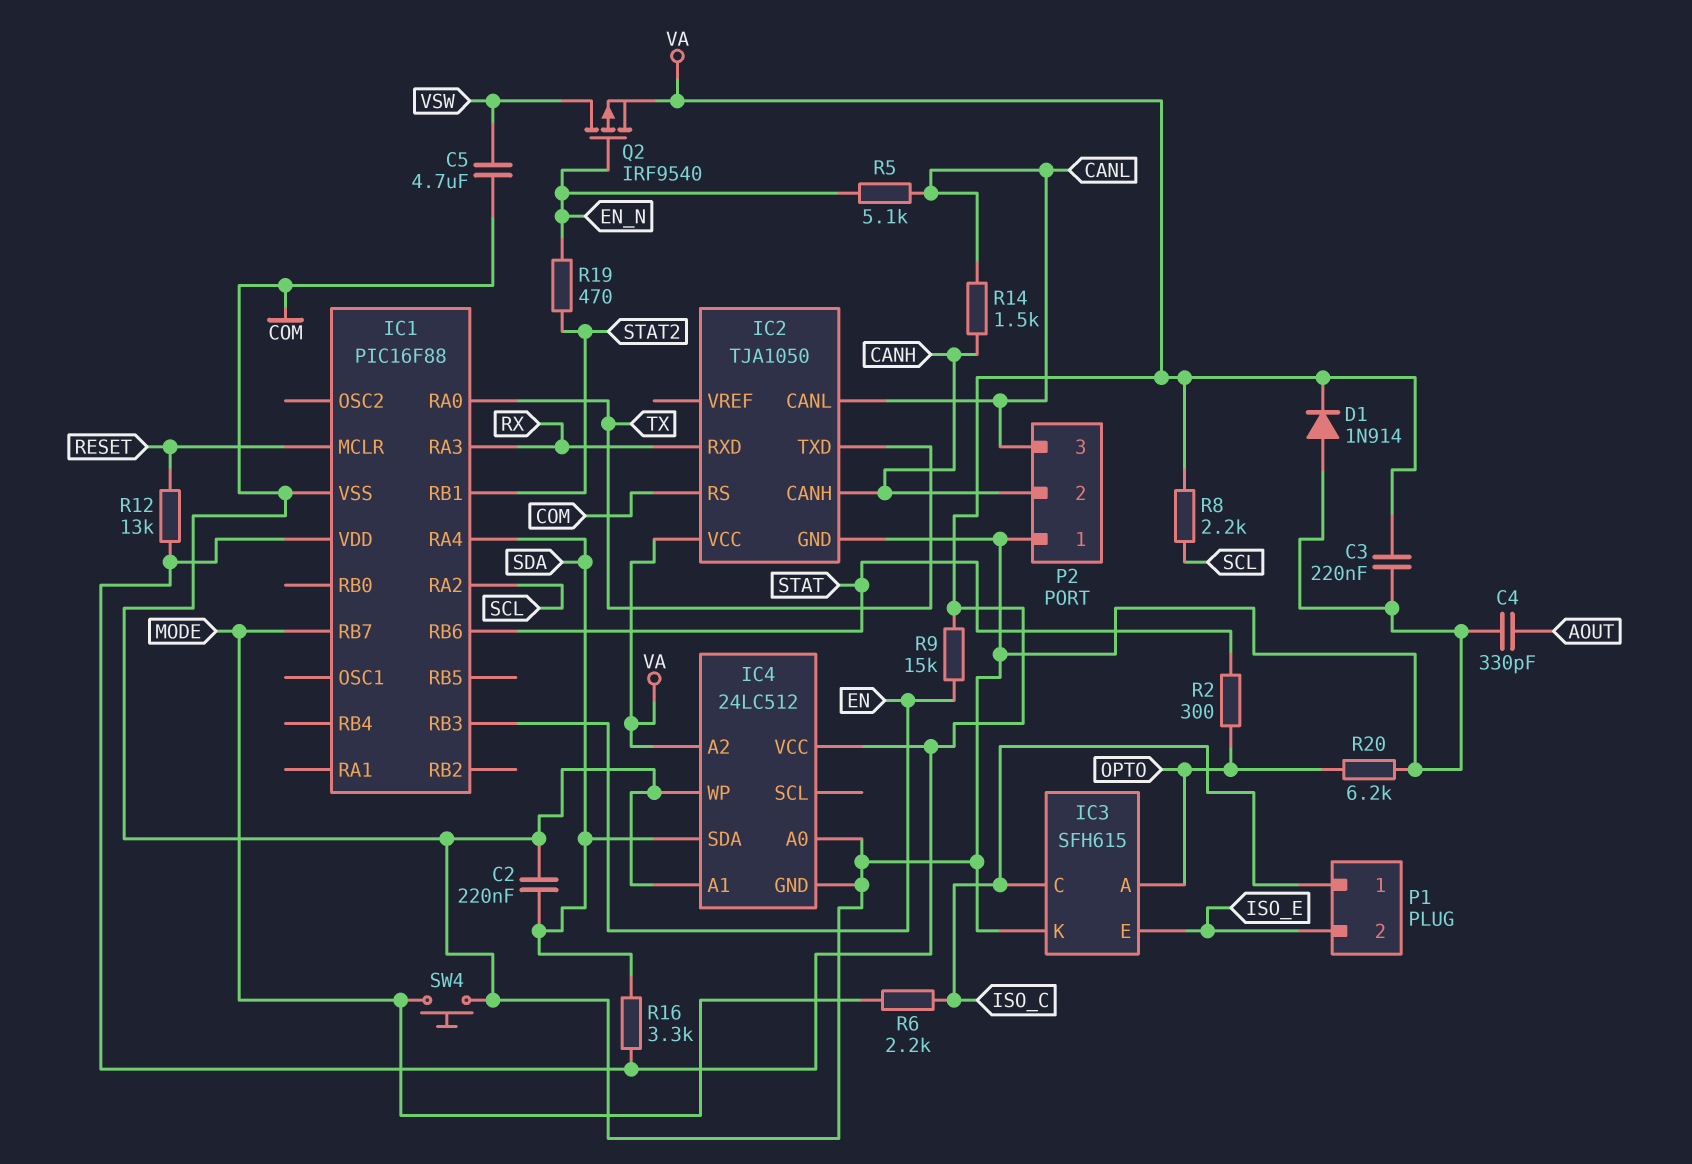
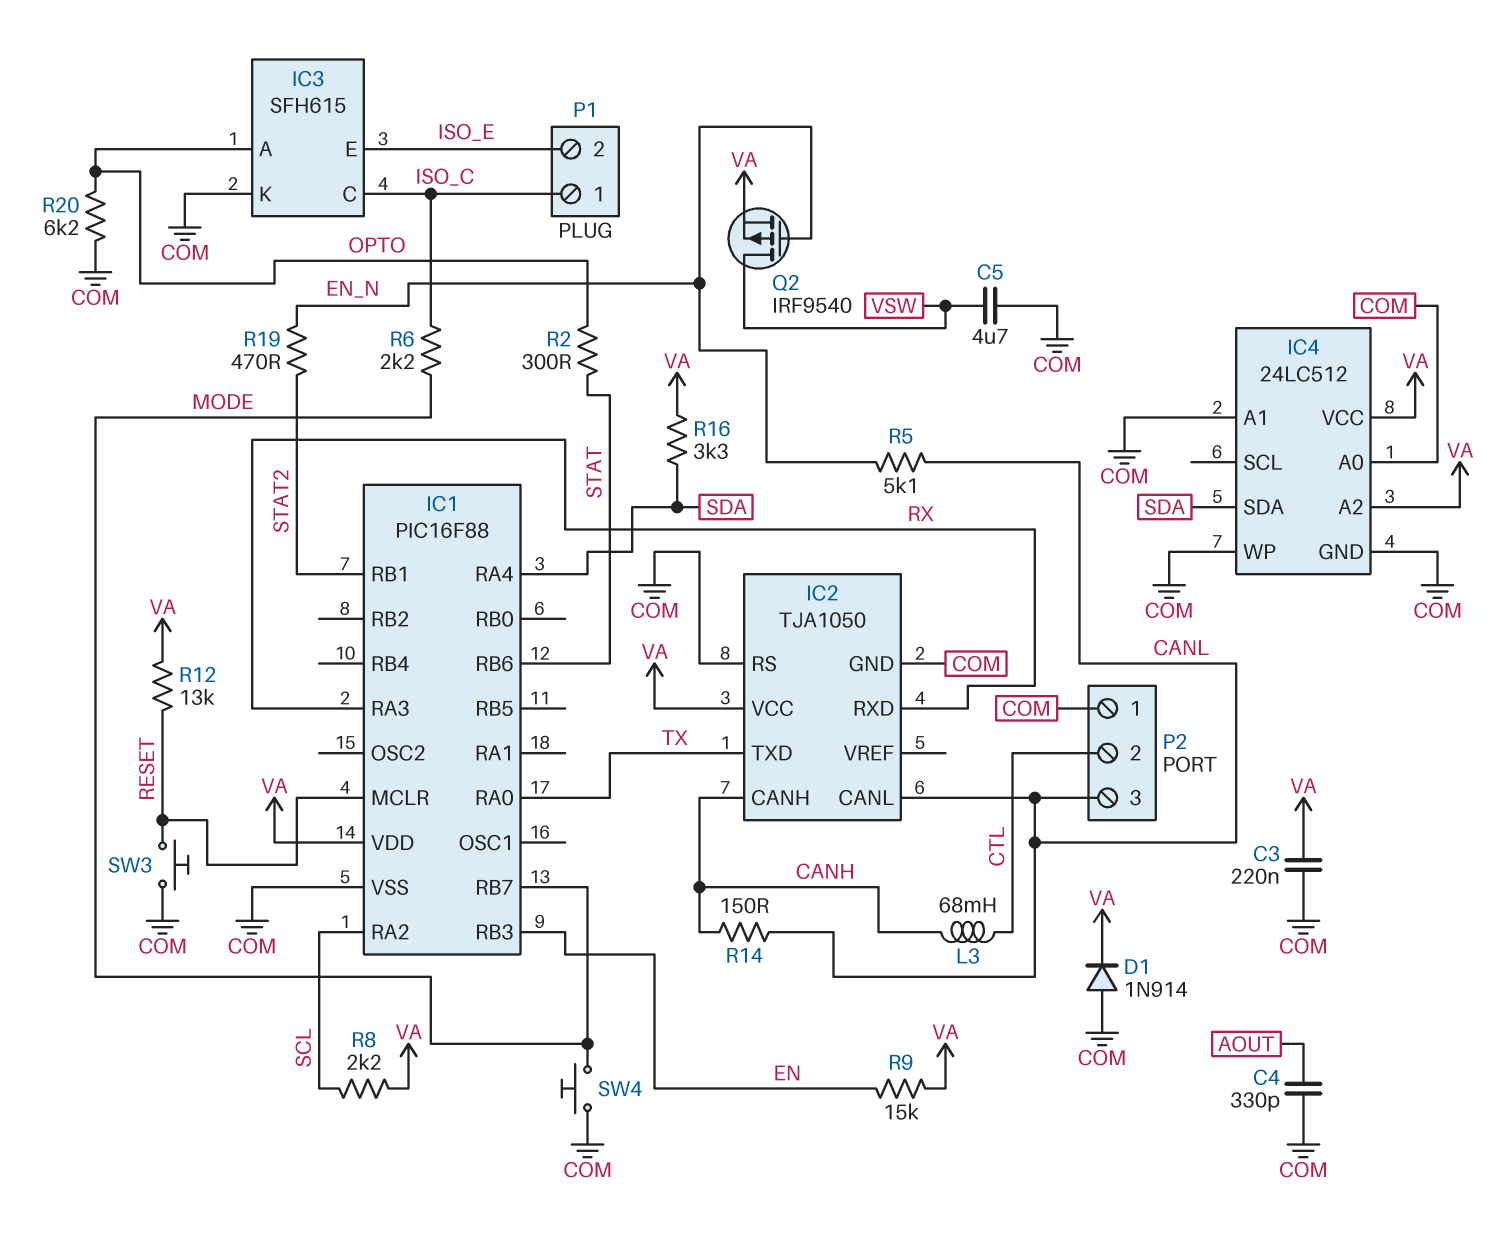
C2: 220nF (COM, SDA) -> none
L3: none -> 68mH (CANH, CTL)
P2 pin 2: CANH -> CTL
R14: 1.5k (CANH, CANL) -> 150 (CANH, CANL)
SW3: none -> button (COM, RESET)

